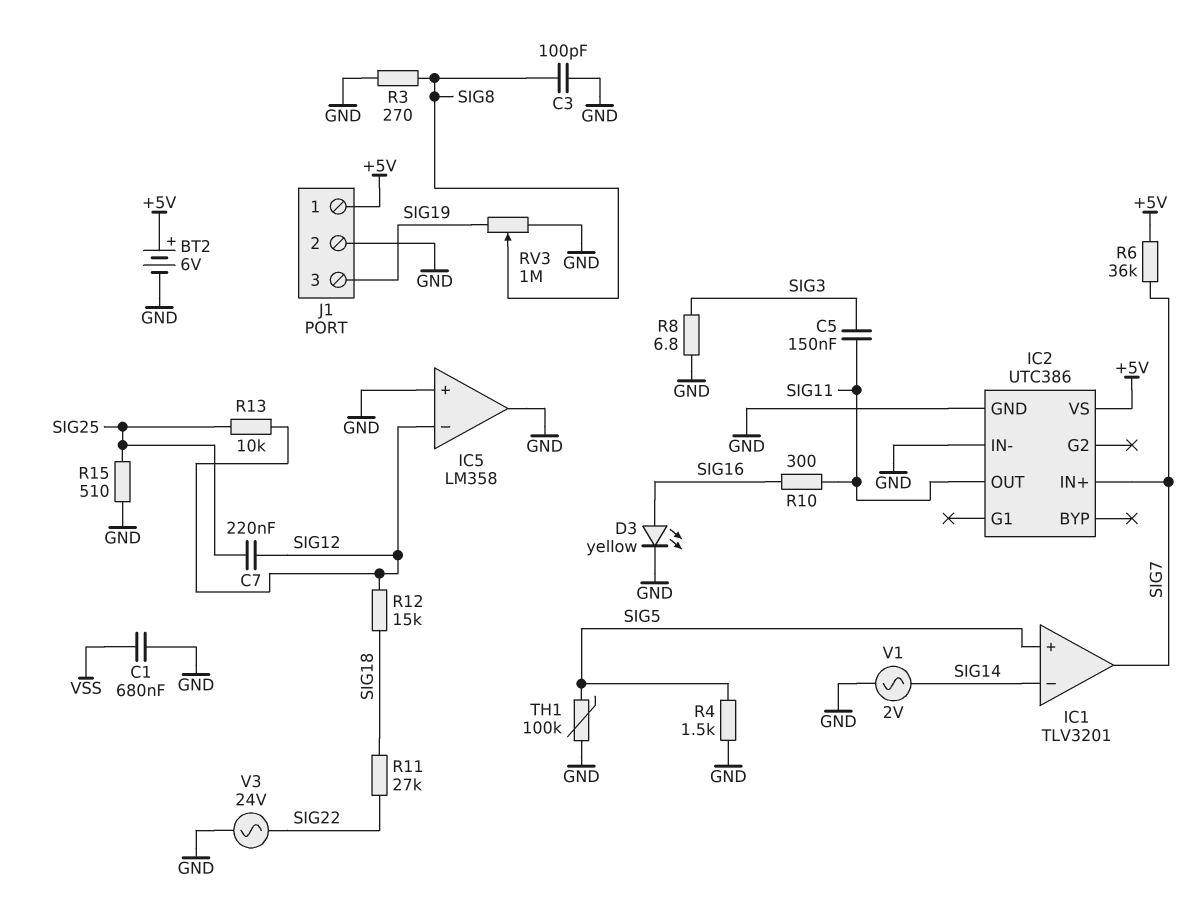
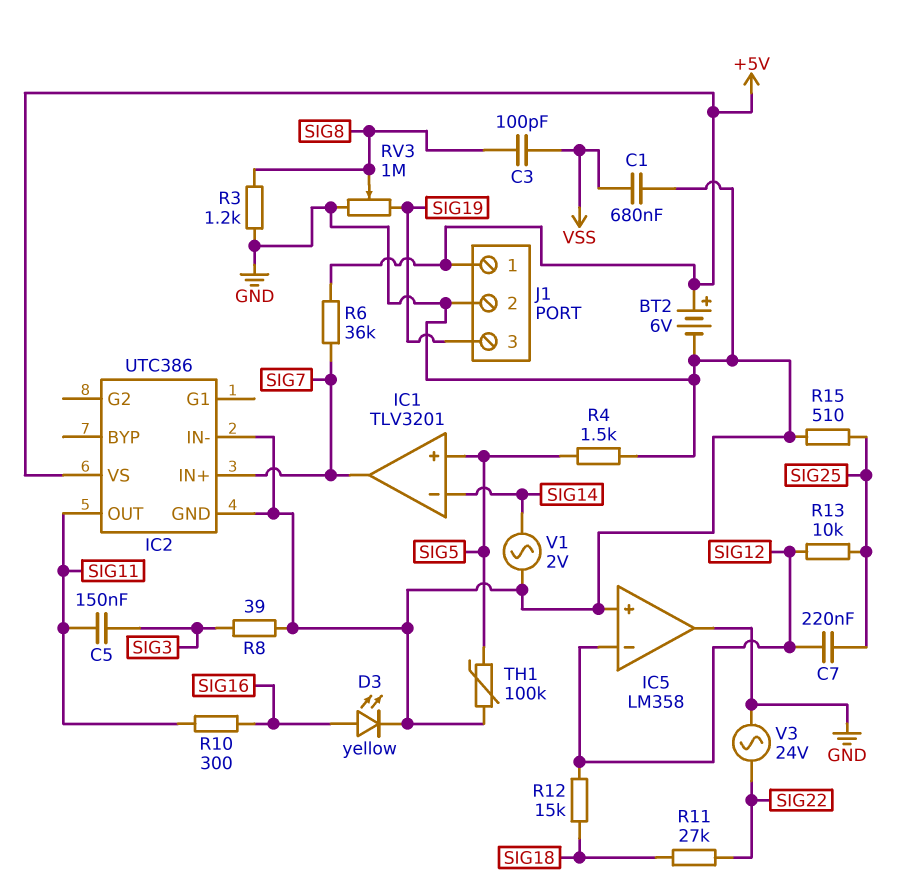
C3: 100pF (GND, SIG8) -> 100pF (SIG8, VSS)
R3: 270 (GND, SIG8) -> 1.2k (GND, SIG8)
R8: 6.8 (GND, SIG3) -> 39 (GND, SIG3)

